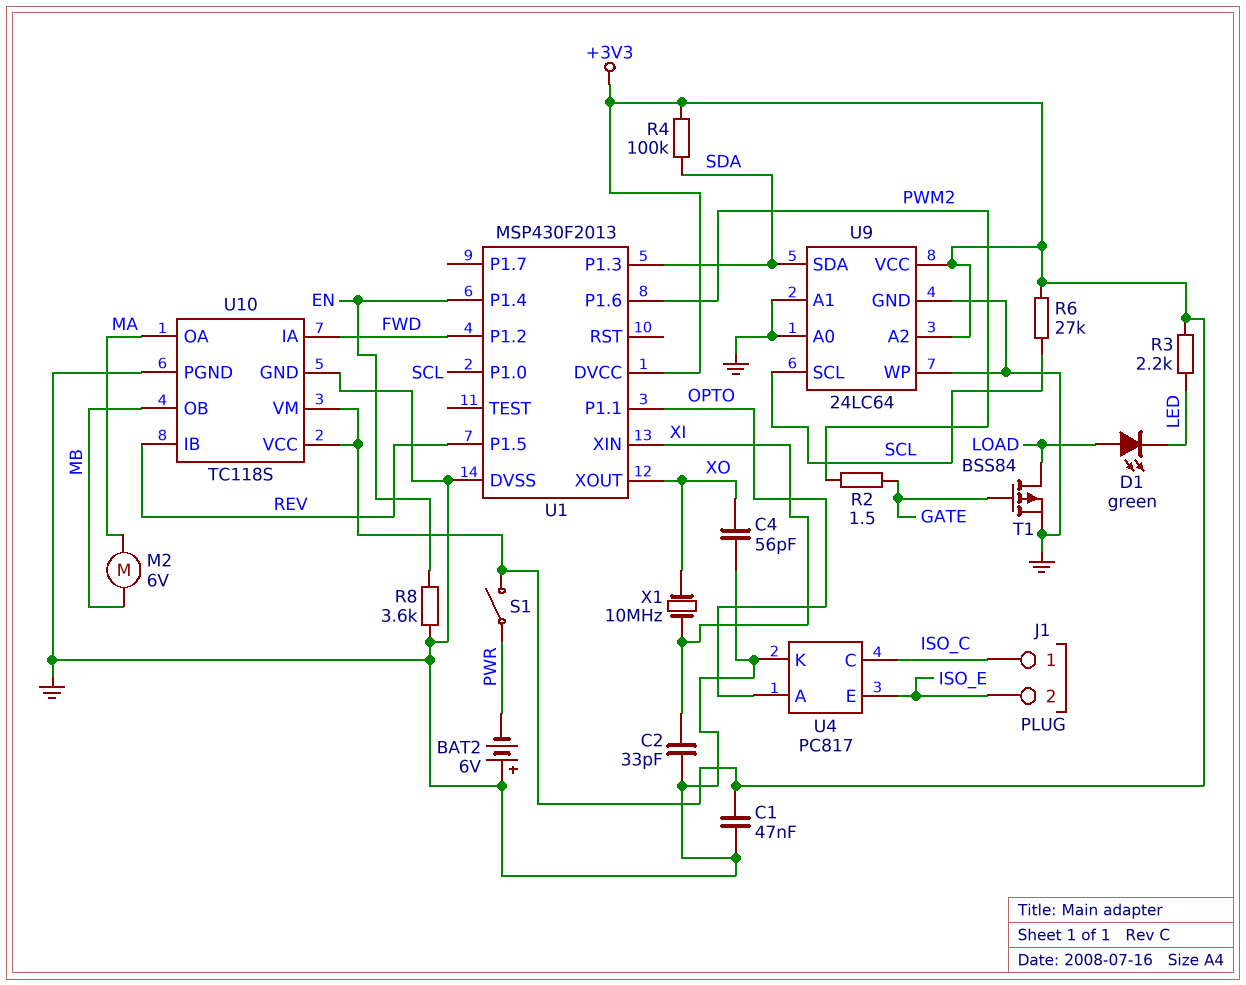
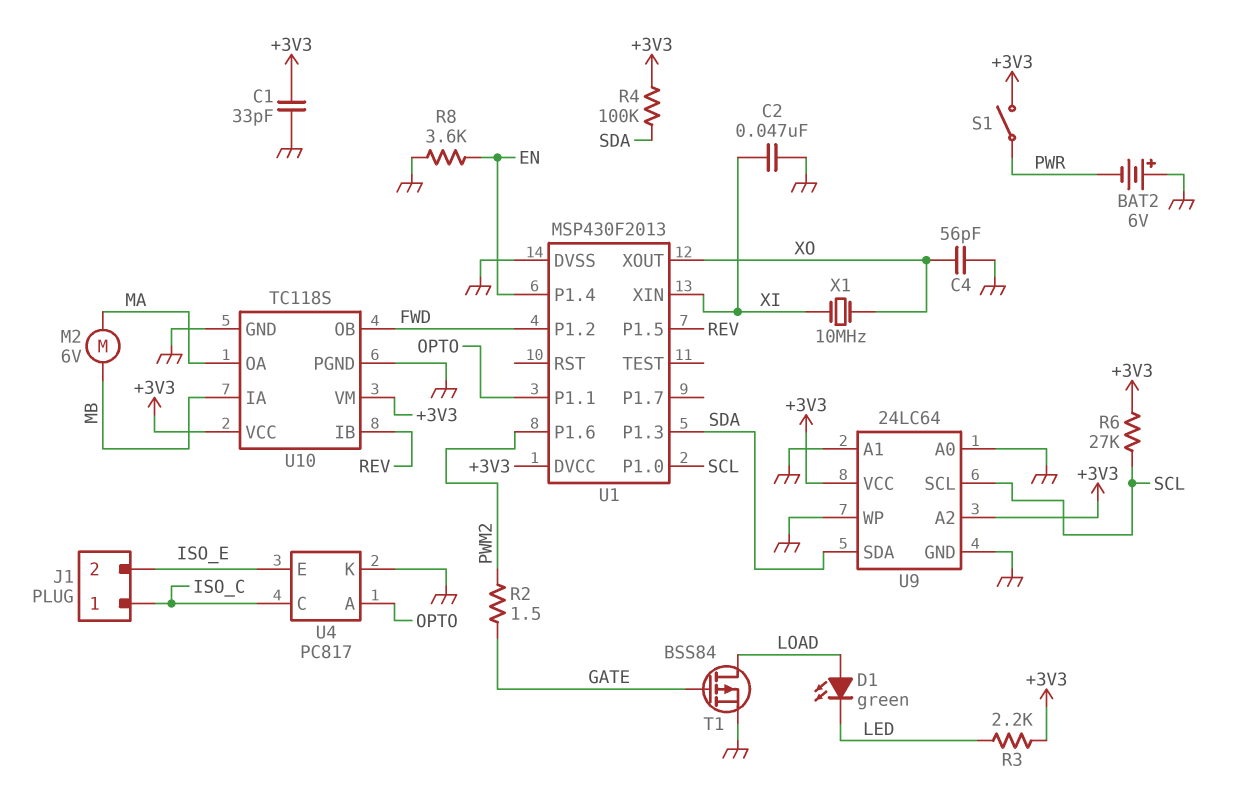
C1: 47nF (+3V3, GND) -> 33pF (+3V3, GND)
C2: 33pF (GND, XI) -> 47nF (GND, XI)
U10 pin IA: FWD -> MB
U10 pin OB: MB -> FWD

